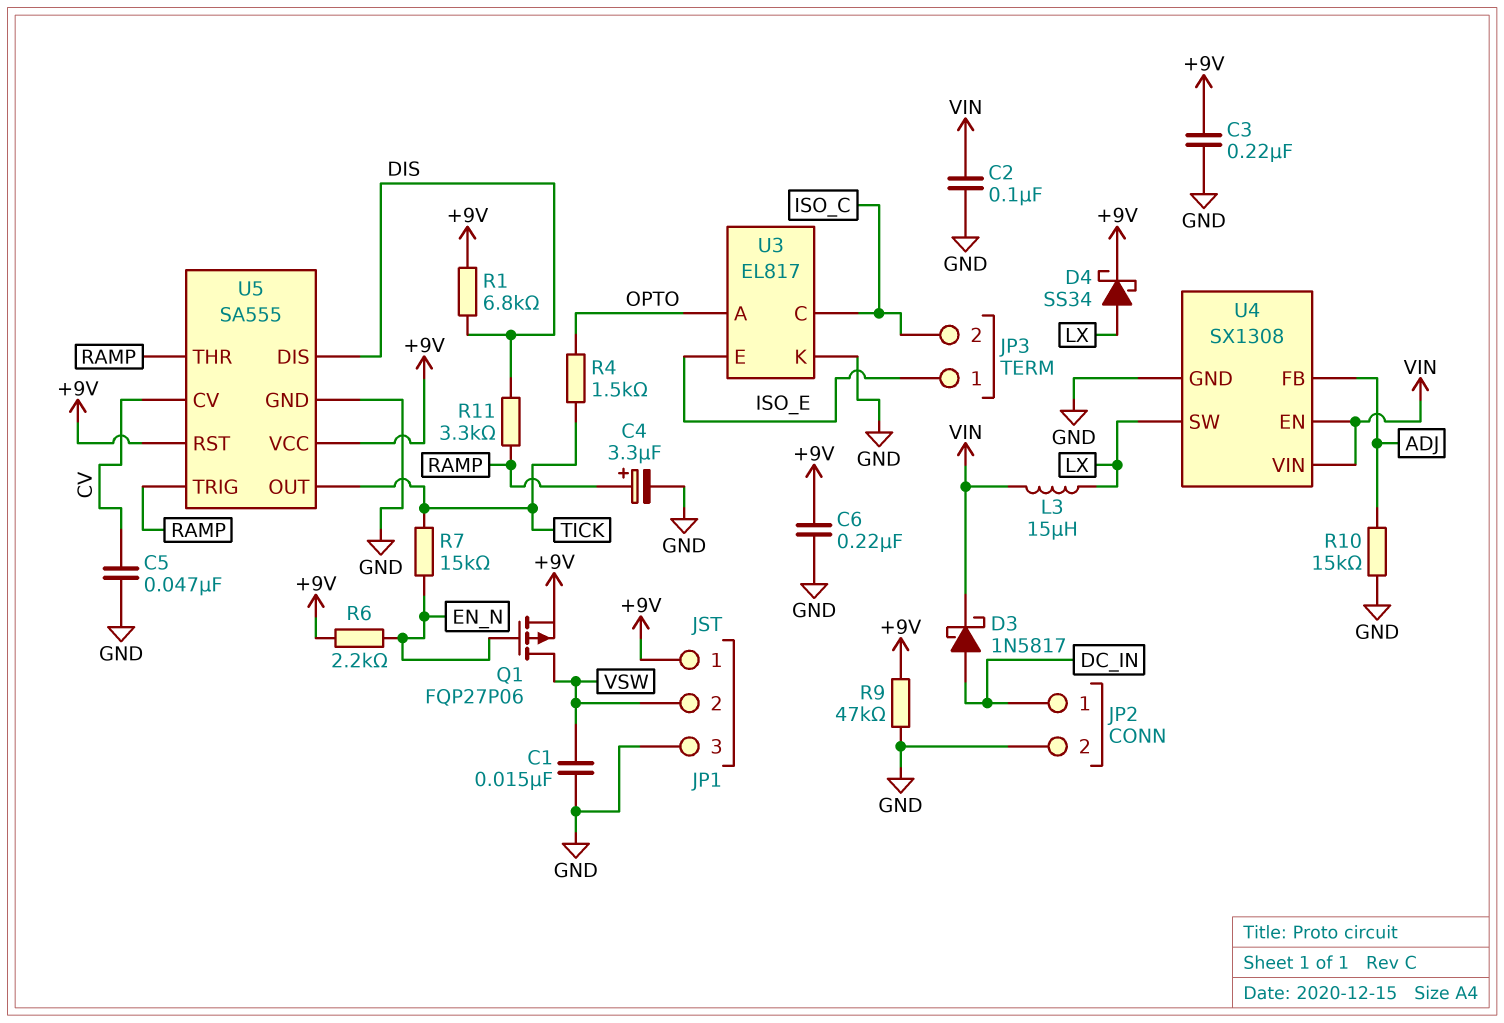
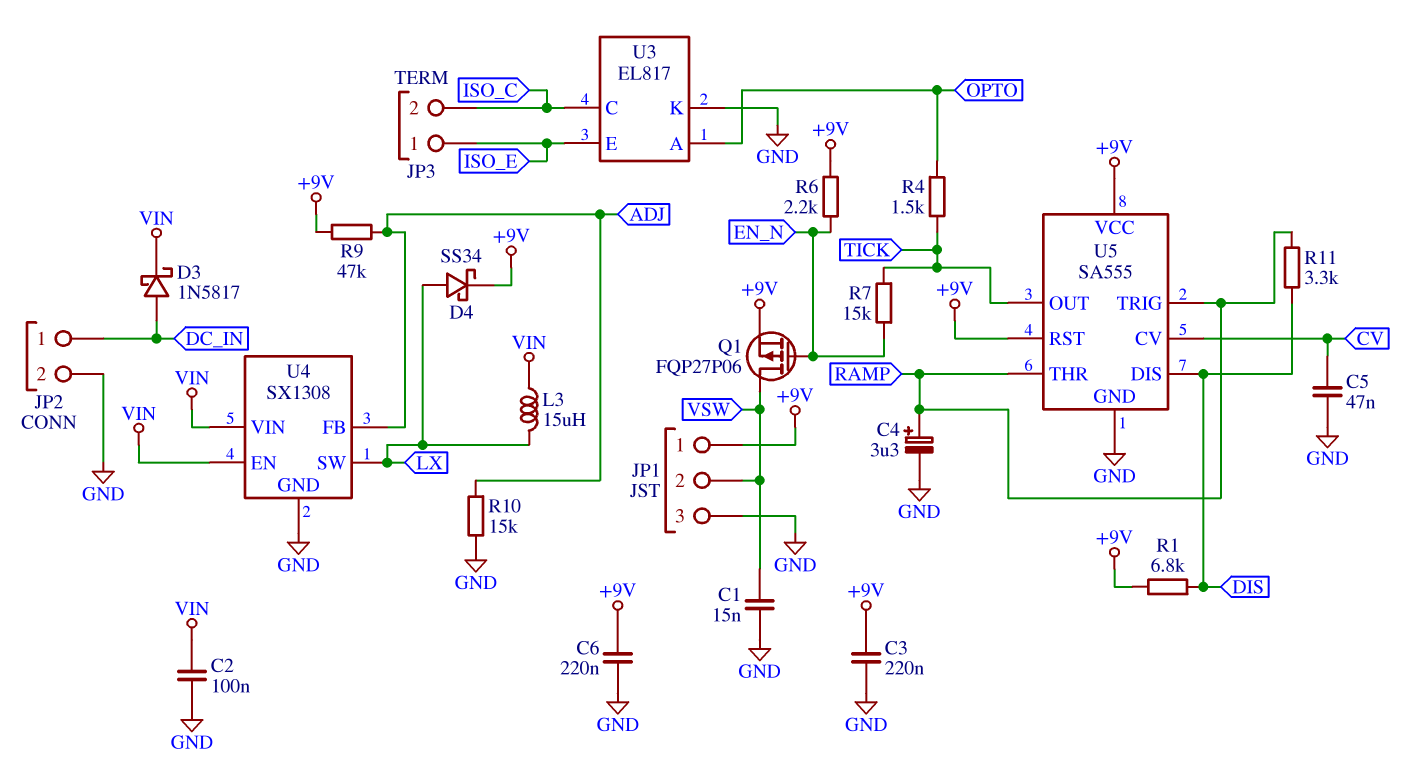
R9: 47k (+9V, GND) -> 47k (+9V, ADJ)

